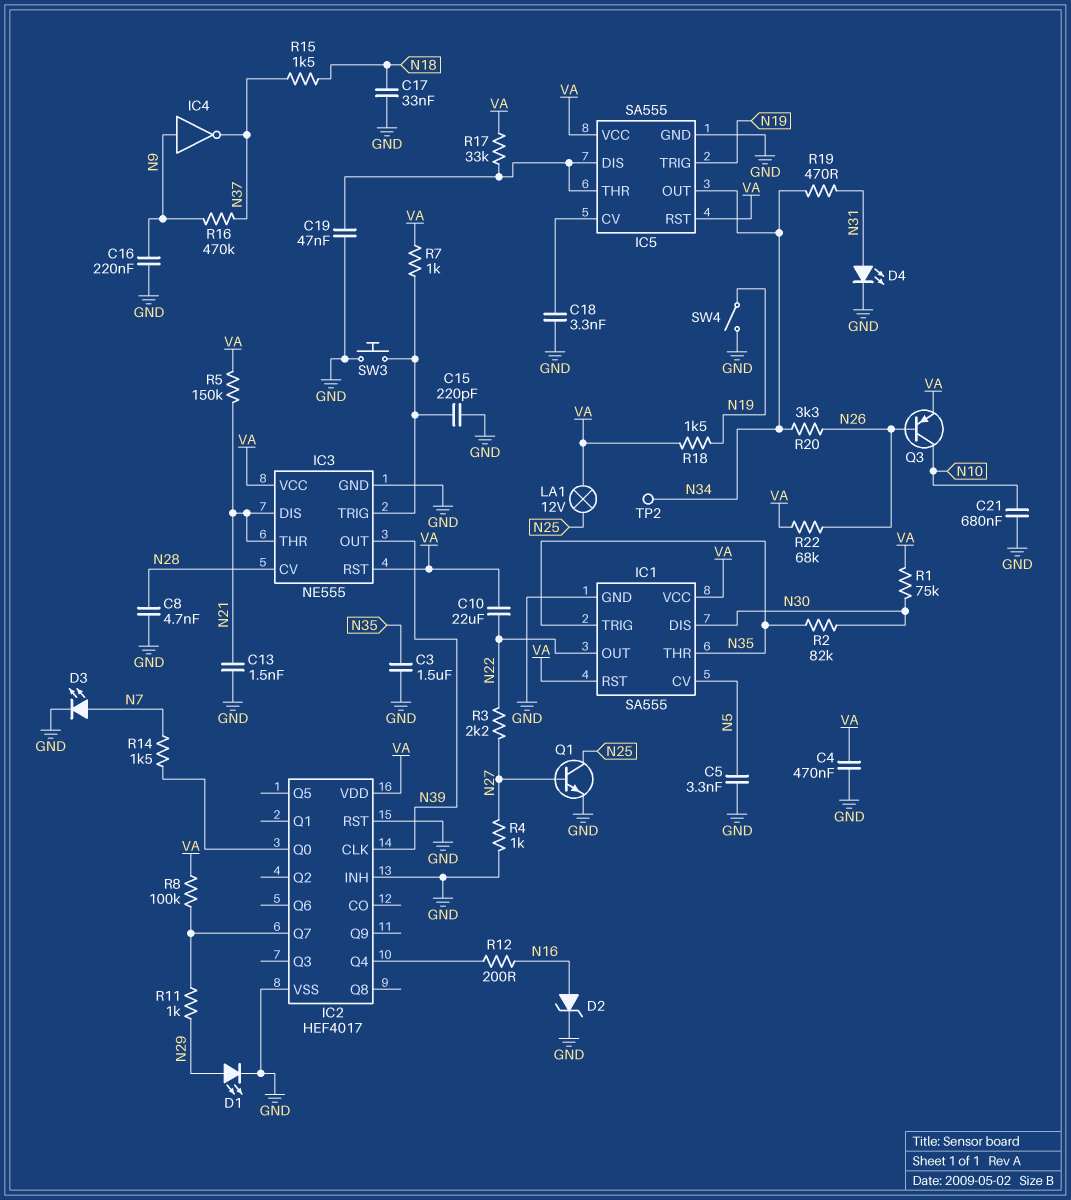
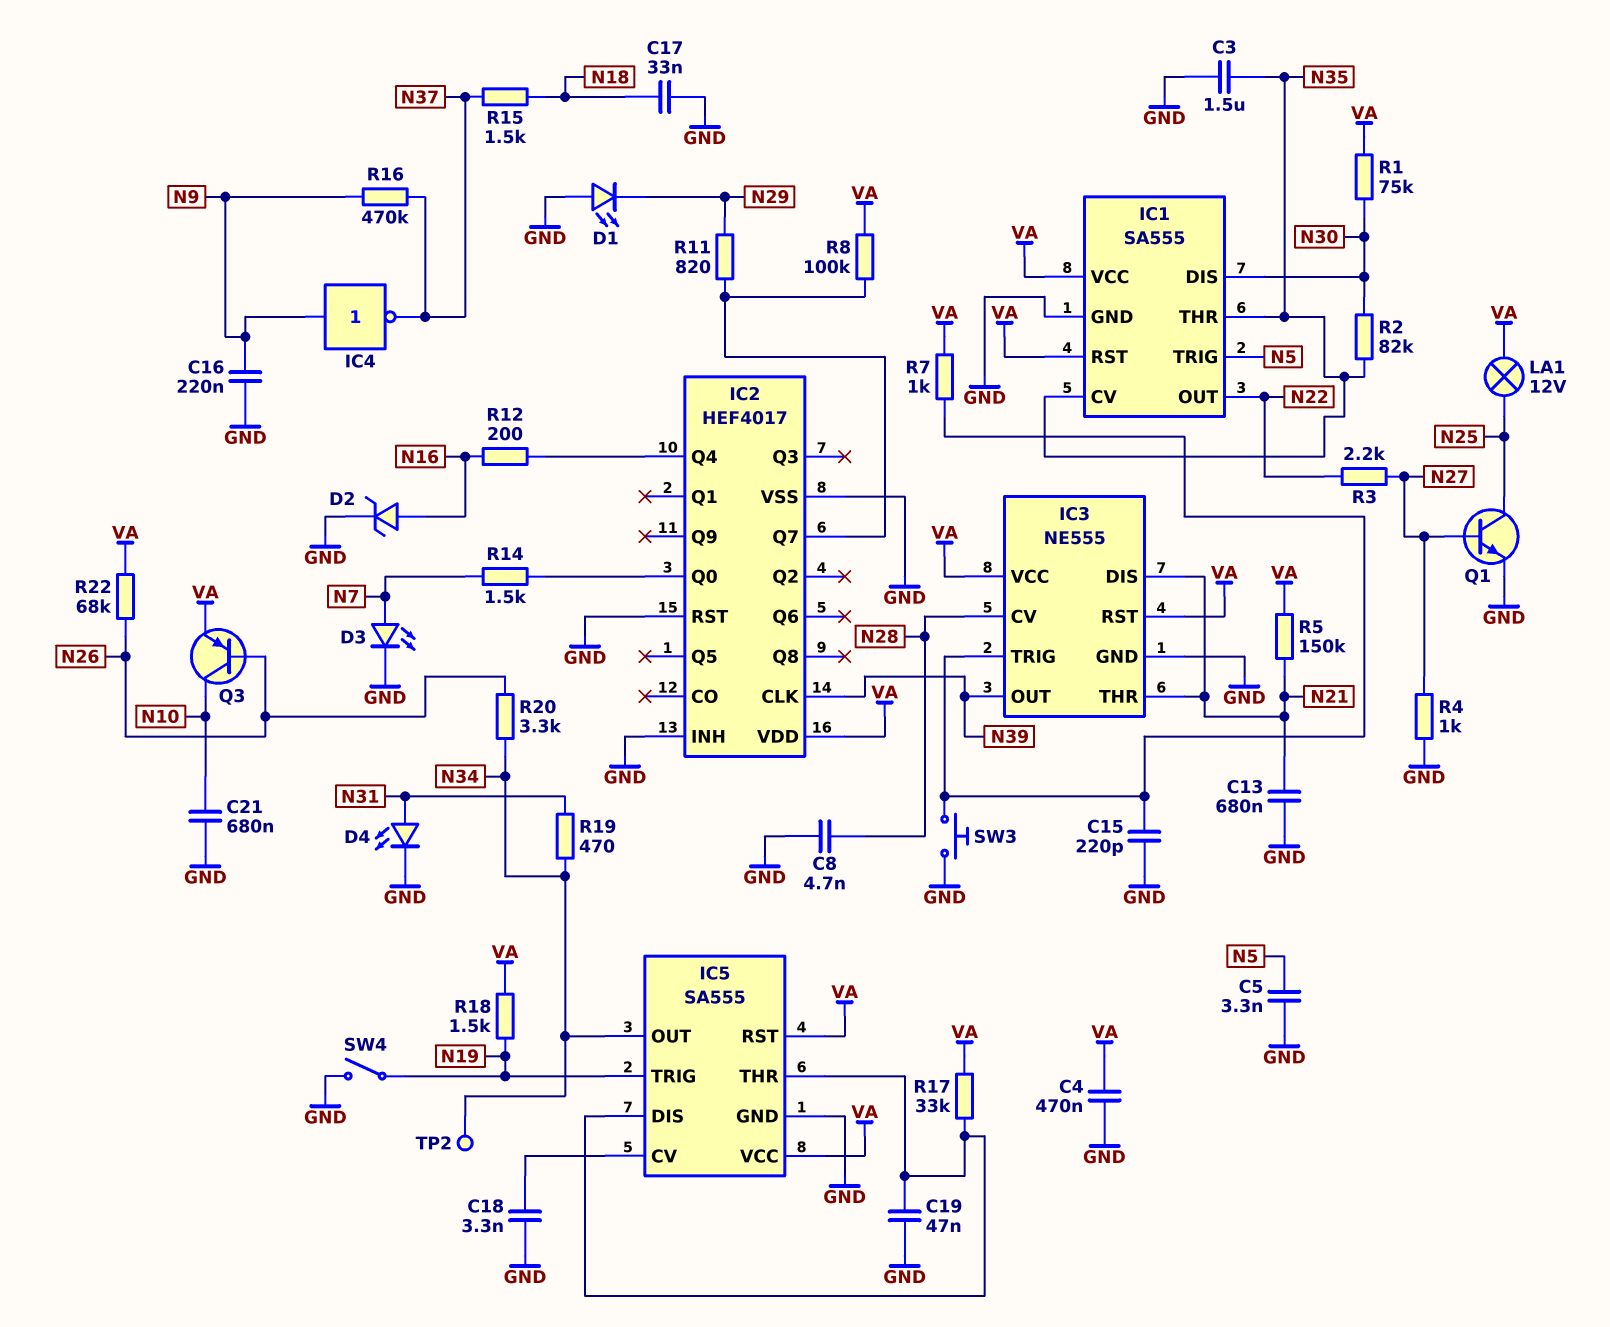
C10: 22uF (N22, VA) -> none
C13: 1.5nF (GND, N21) -> 680nF (GND, N21)
D1: LED (A N29, K GND) -> LED (A GND, K N29)
IC1 pin CV: N5 -> N35
IC1 pin TRIG: N35 -> N5
R11: 1k (IC2/Q7, N29) -> 820 (IC2/Q7, N29)

